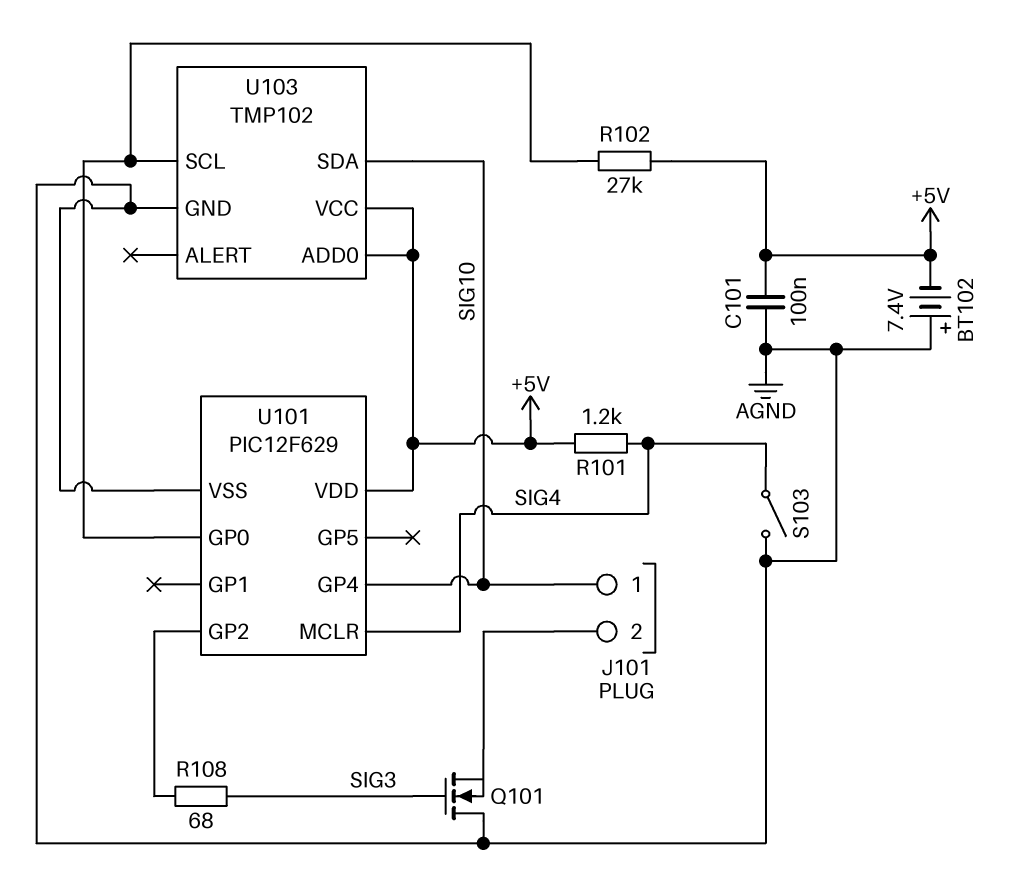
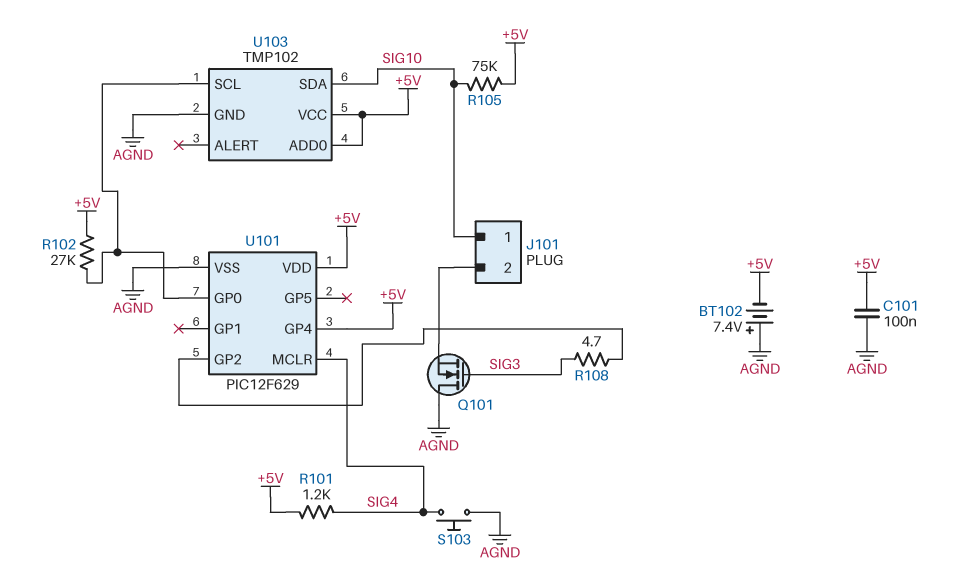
R105: none -> 75k (+5V, SIG10)
R108: 68 (SIG3, U101/GP2) -> 4.7 (SIG3, U101/GP2)
S103: switch (AGND, SIG4) -> button (AGND, SIG4)
U101 pin GP4: SIG10 -> +5V

